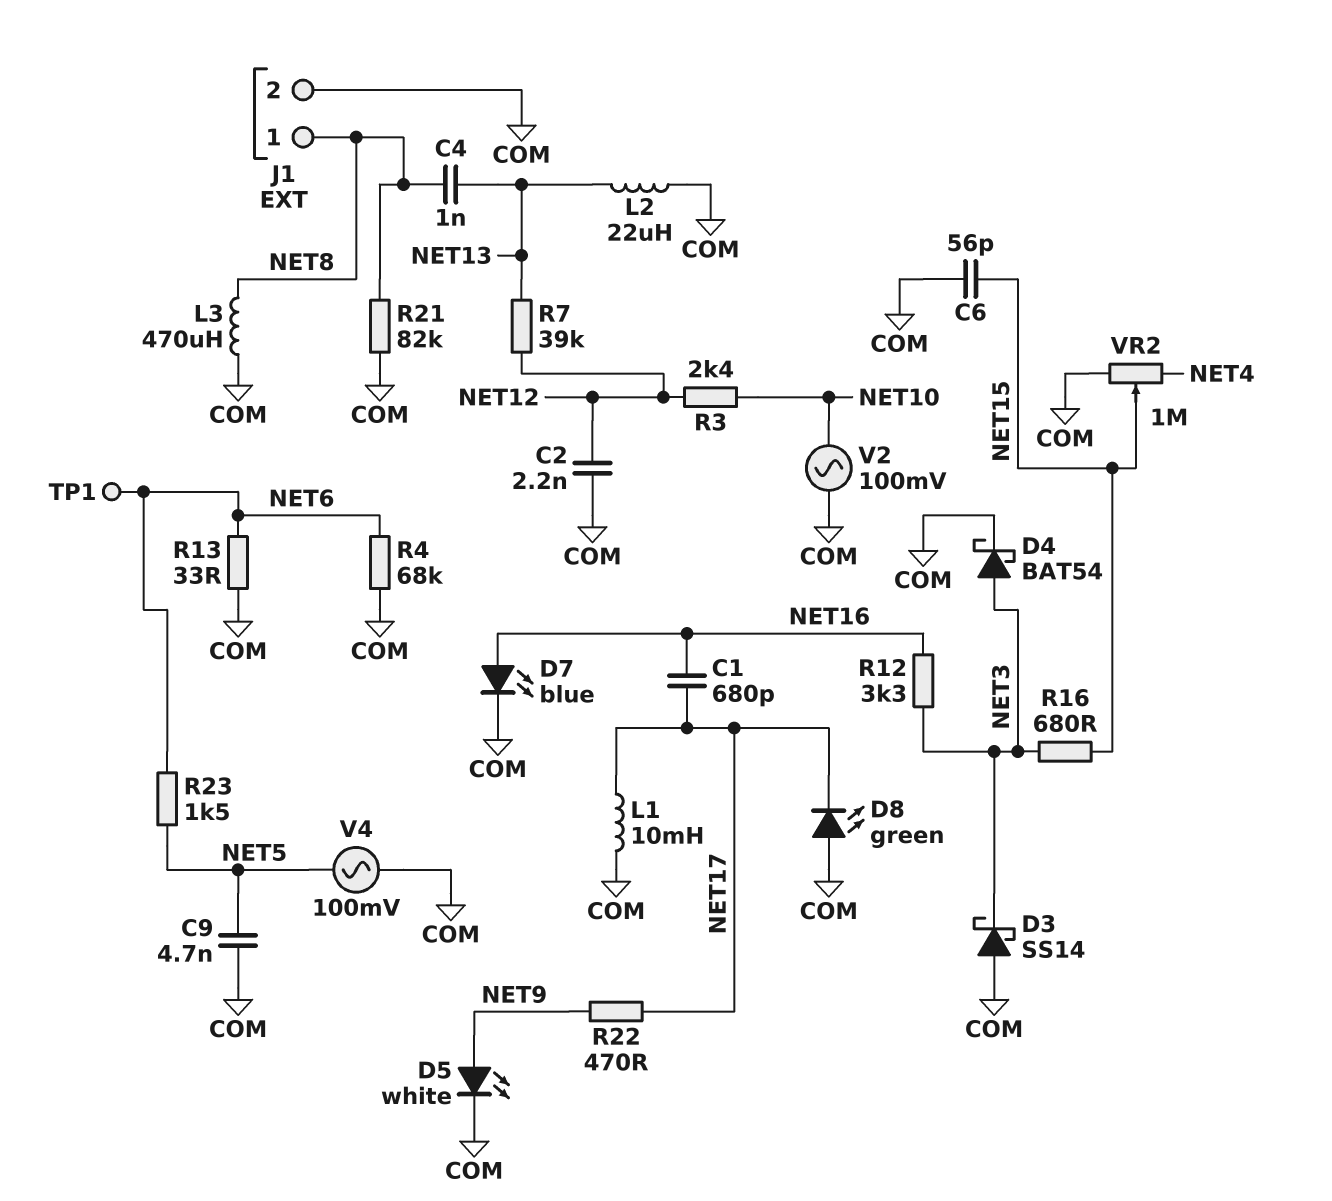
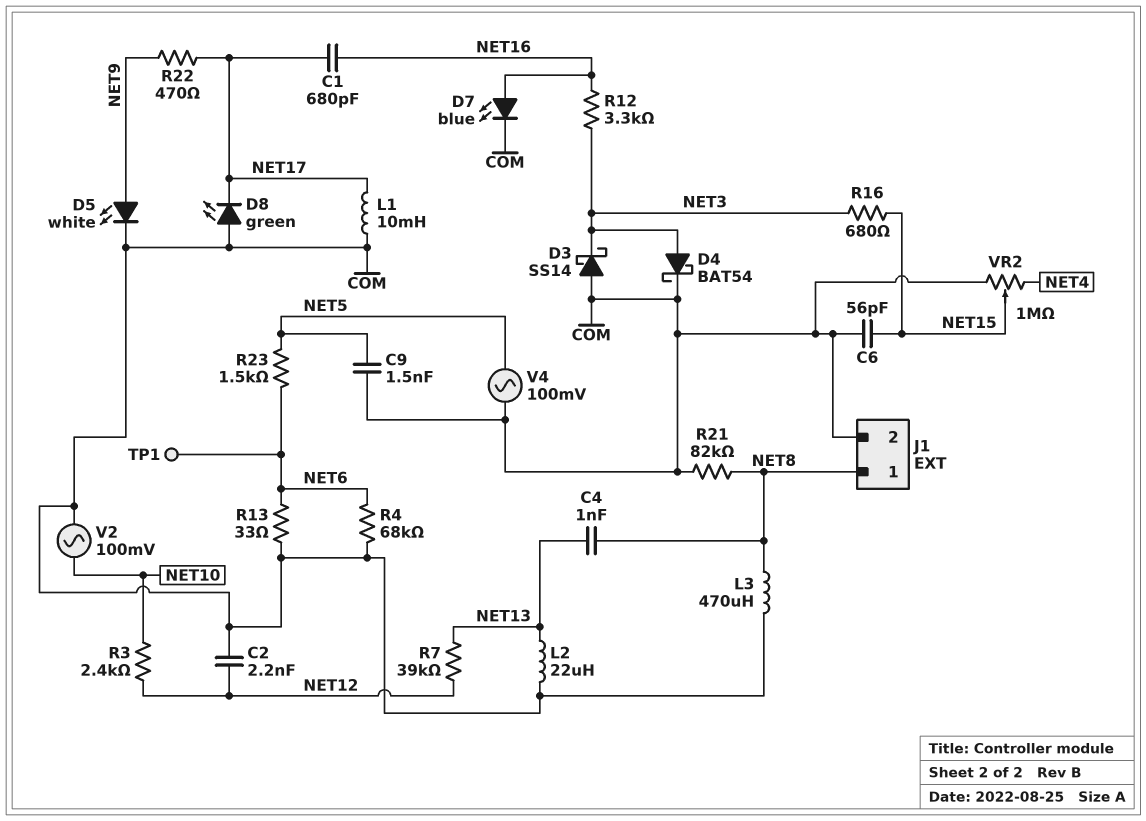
C9: 4.7nF (COM, NET5) -> 1.5nF (COM, NET5)

